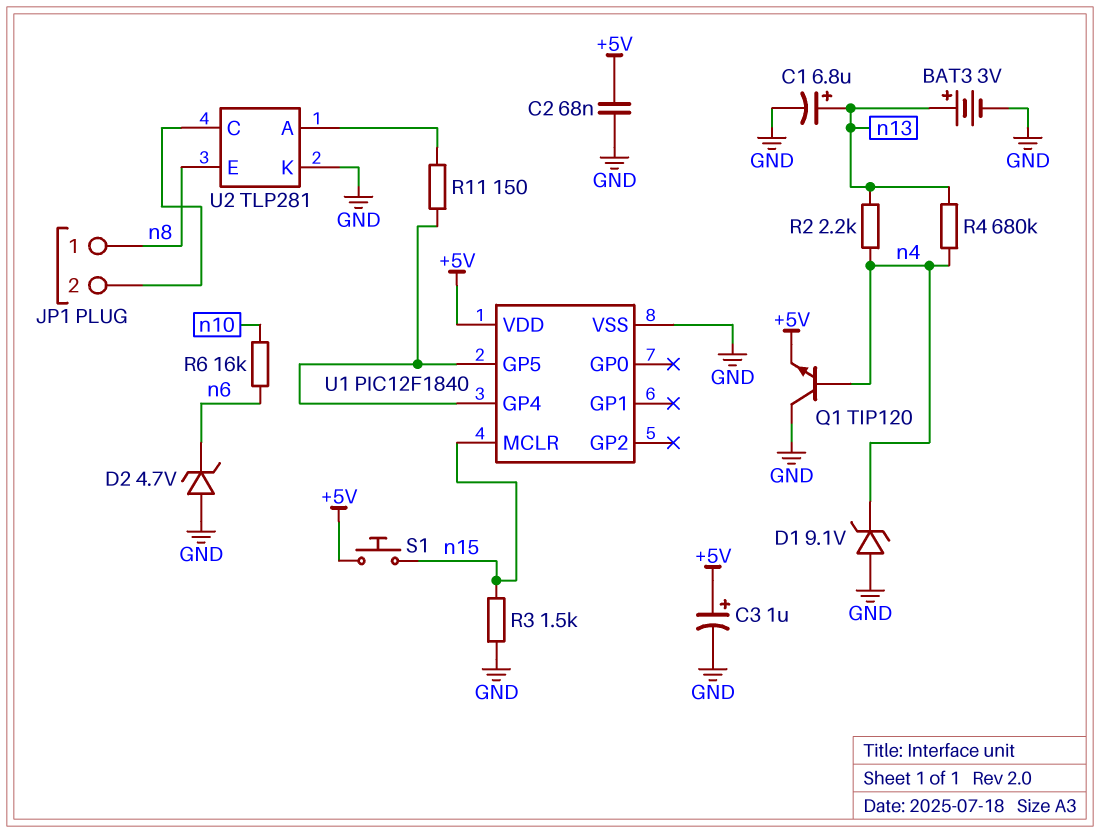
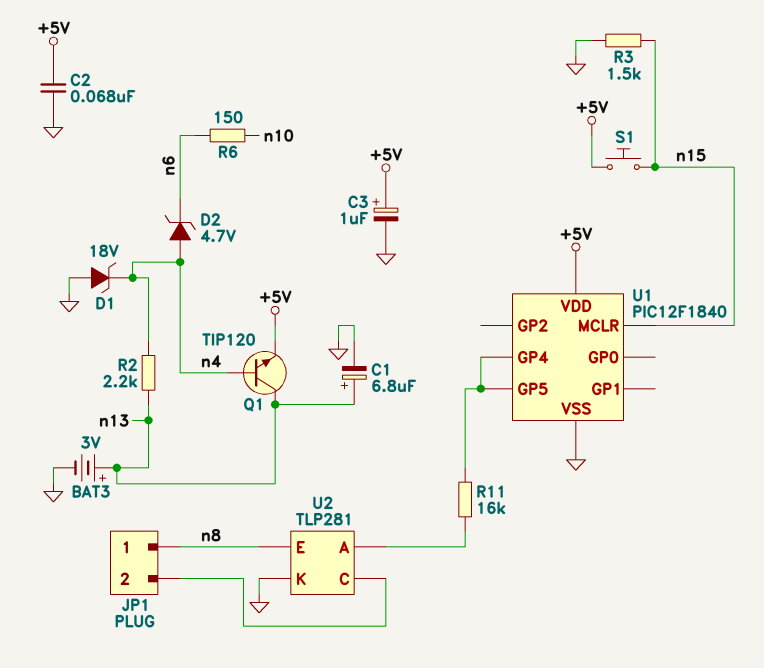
D1: zener 9.1V (A GND, K n4) -> zener 18V (A GND, K n4)
D2: zener 4.7V (A GND, K n6) -> zener 4.7V (A n4, K n6)
Q1: NPN TIP120 (B n4, C GND, E +5V) -> NPN TIP120 (B n4, C n13, E +5V)
R4: 680k (n4, n13) -> none
R6: 16k (n6, n10) -> 150 (n6, n10)
R11: 150 (U1/GP4, U2/A) -> 16k (U1/GP4, U2/A)

